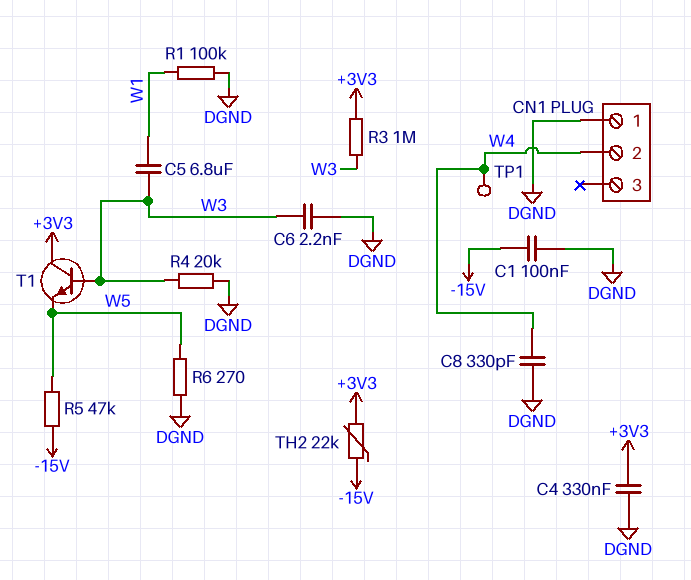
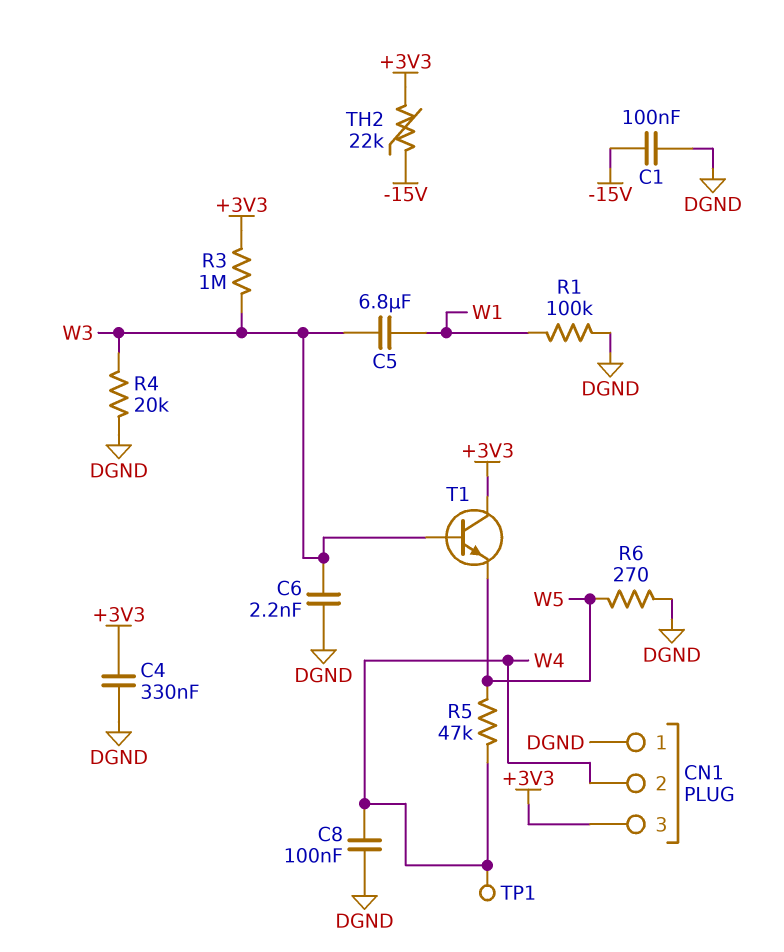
C8: 330pF (DGND, W4) -> 100nF (DGND, W4)
CN1 pin 3: none -> +3V3
R5: 47k (-15V, W5) -> 47k (W4, W5)

